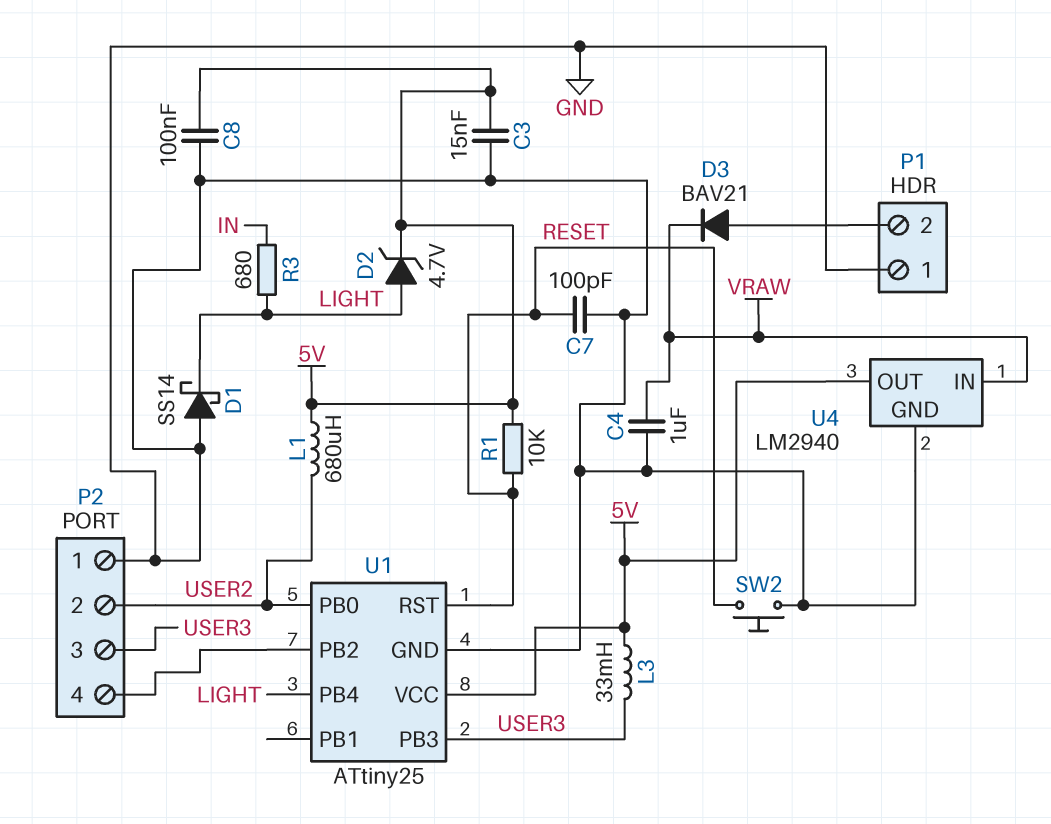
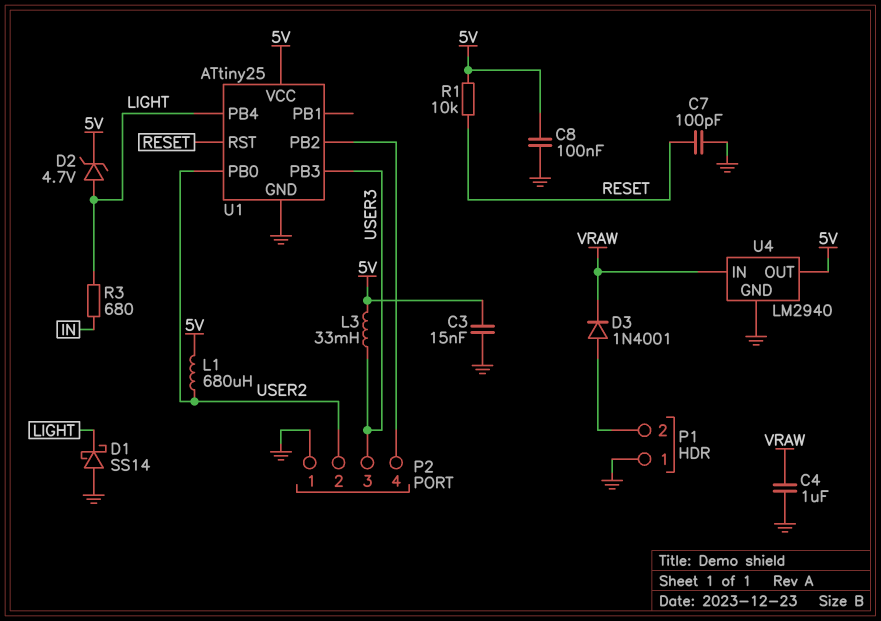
D3: diode BAV21 (A P1/2, K VRAW) -> diode 1N4001 (A P1/2, K VRAW)
SW2: button (GND, RESET) -> none

